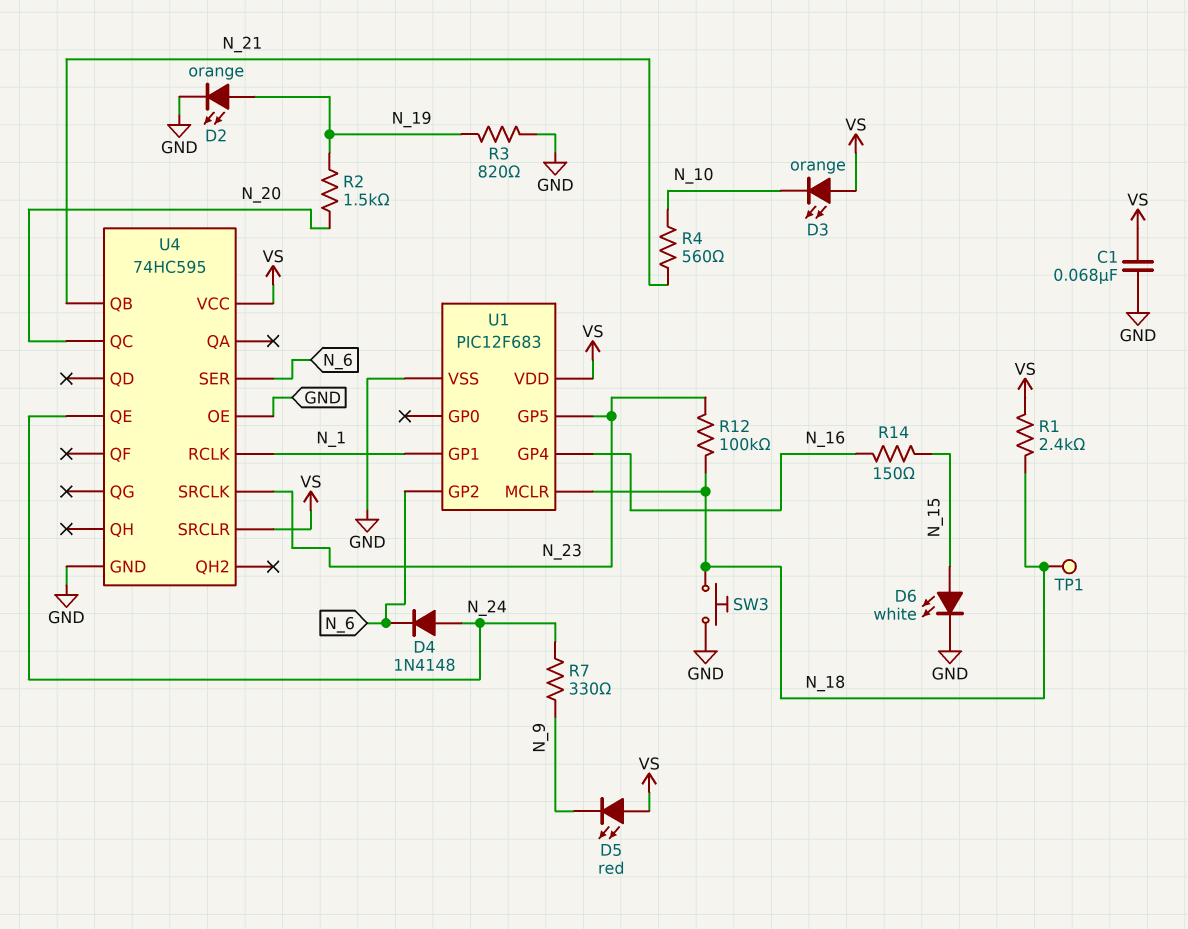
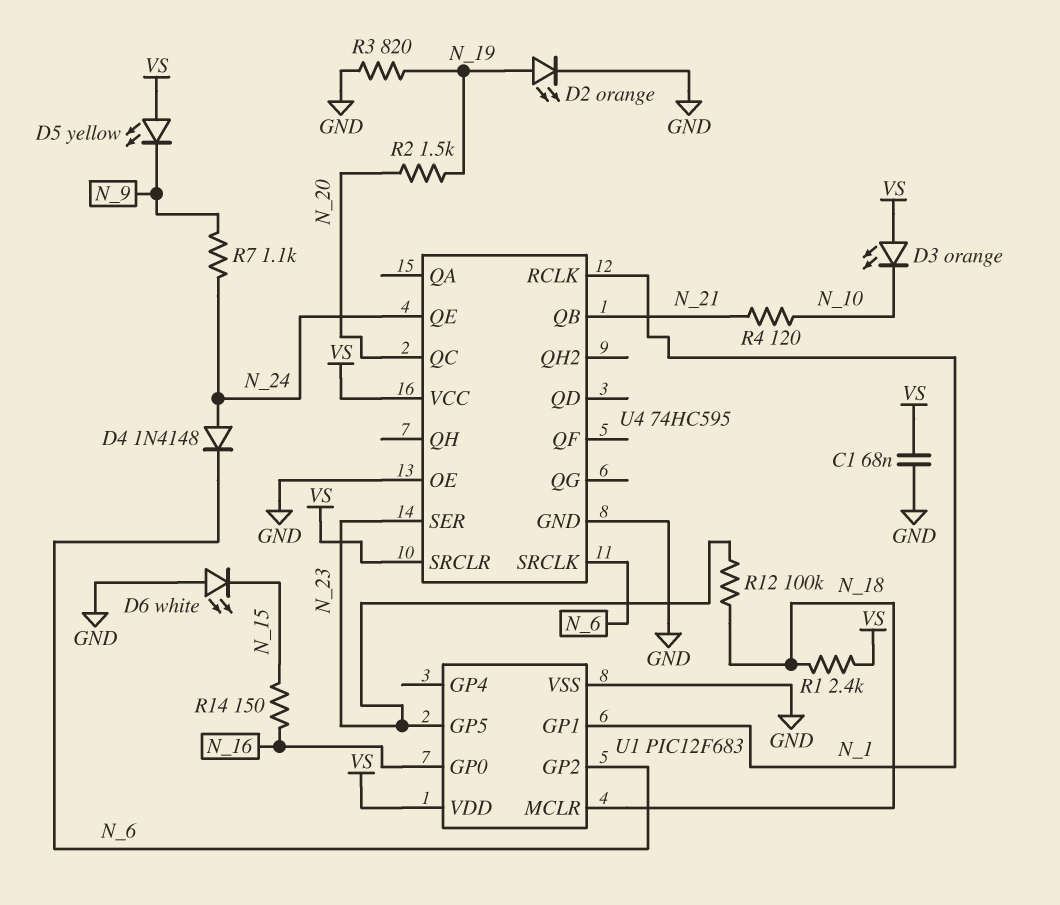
D5: LED red (A VS, K N_9) -> LED yellow (A VS, K N_9)
D6: LED white (A N_15, K GND) -> LED white (A GND, K N_15)
R4: 560 (N_10, N_21) -> 120 (N_10, N_21)
R7: 330 (N_9, N_24) -> 1.1k (N_9, N_24)
SW3: button (GND, N_18) -> none
TP1: test point (N_18) -> none
U1 pin GP0: none -> N_16
U1 pin GP4: N_16 -> none
U4 pin SER: N_6 -> N_23
U4 pin SRCLK: N_23 -> N_6

